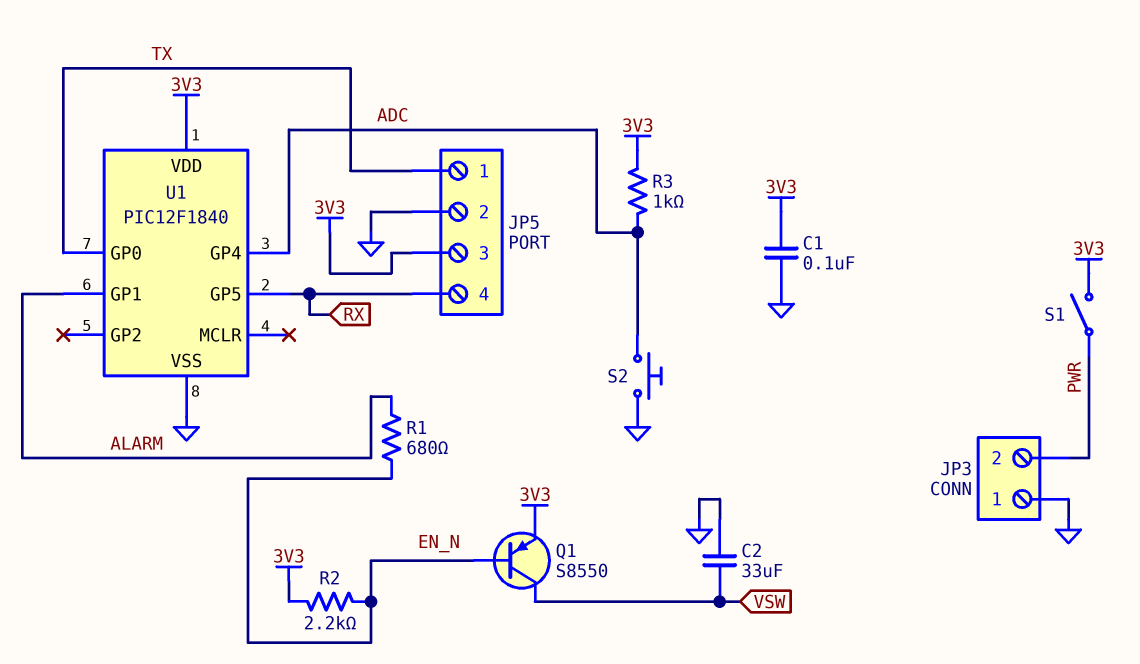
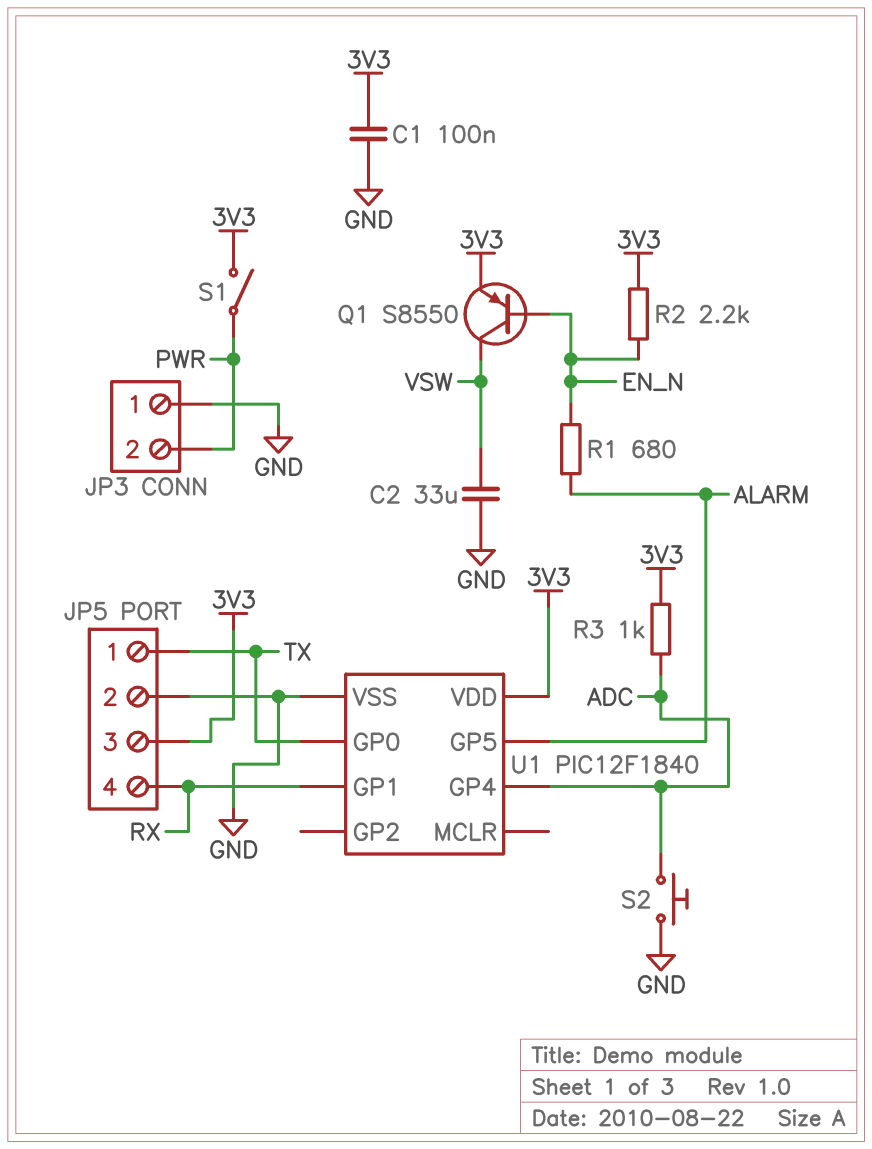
U1 pin GP1: ALARM -> RX
U1 pin GP5: RX -> ALARM

